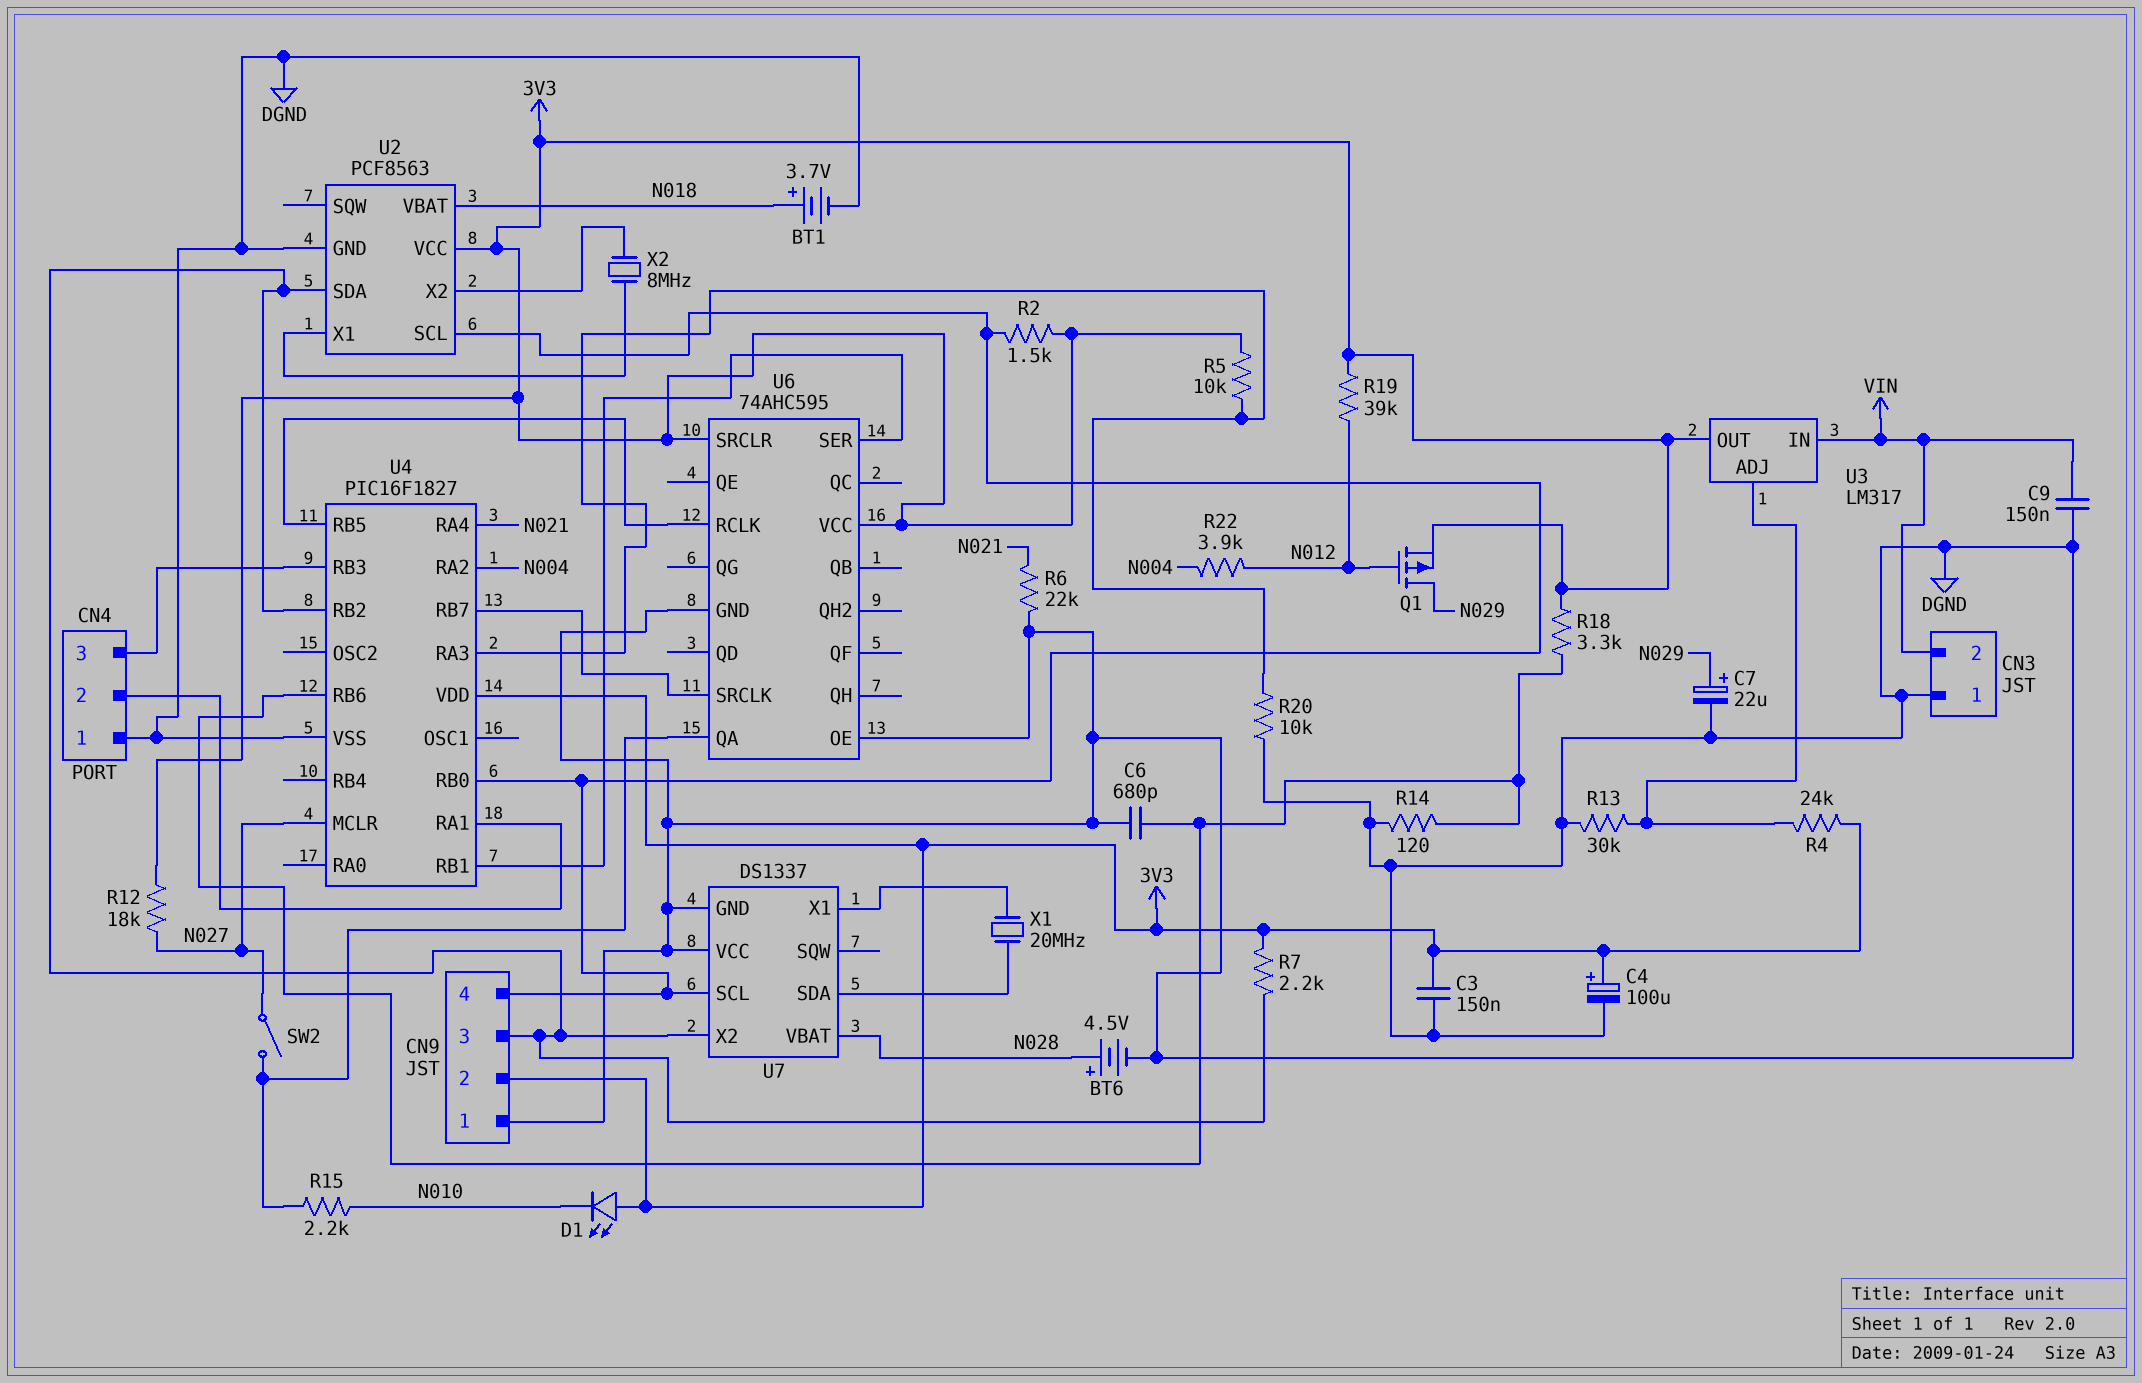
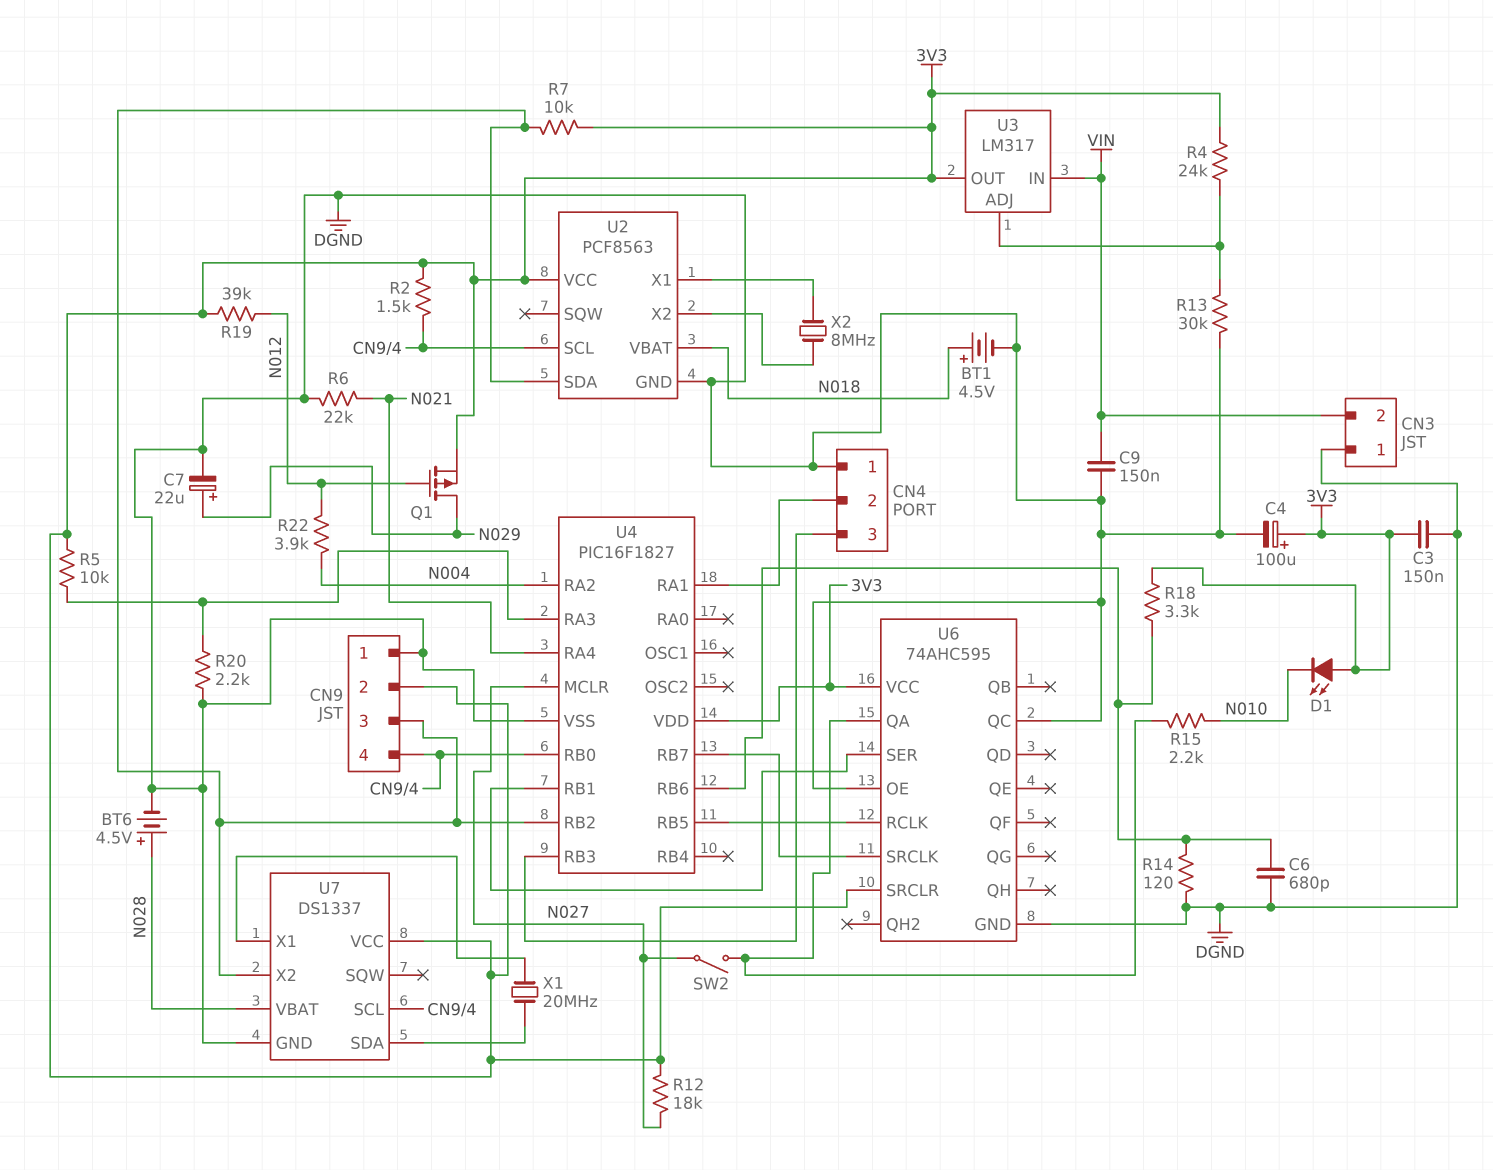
BT1: 3.7V (plus N018, minus DGND) -> 4.5V (plus N018, minus DGND)
R7: 2.2k (3V3, CN9/3) -> 10k (3V3, CN9/3)
R20: 10k (DGND, U4/RA3) -> 2.2k (DGND, U4/RA3)
U6 pin QC: none -> DGND
U7 pin VCC: DGND -> 3V3

